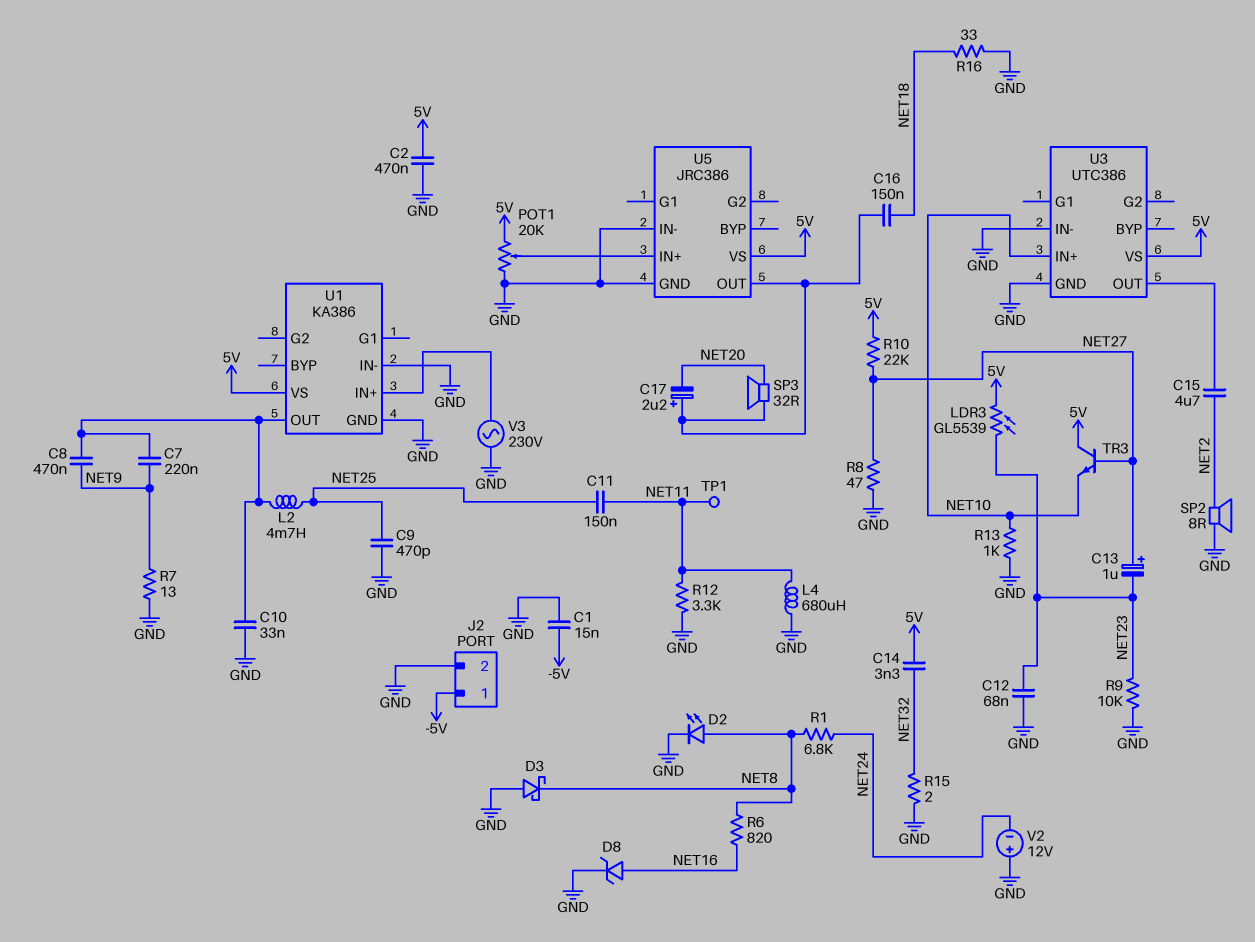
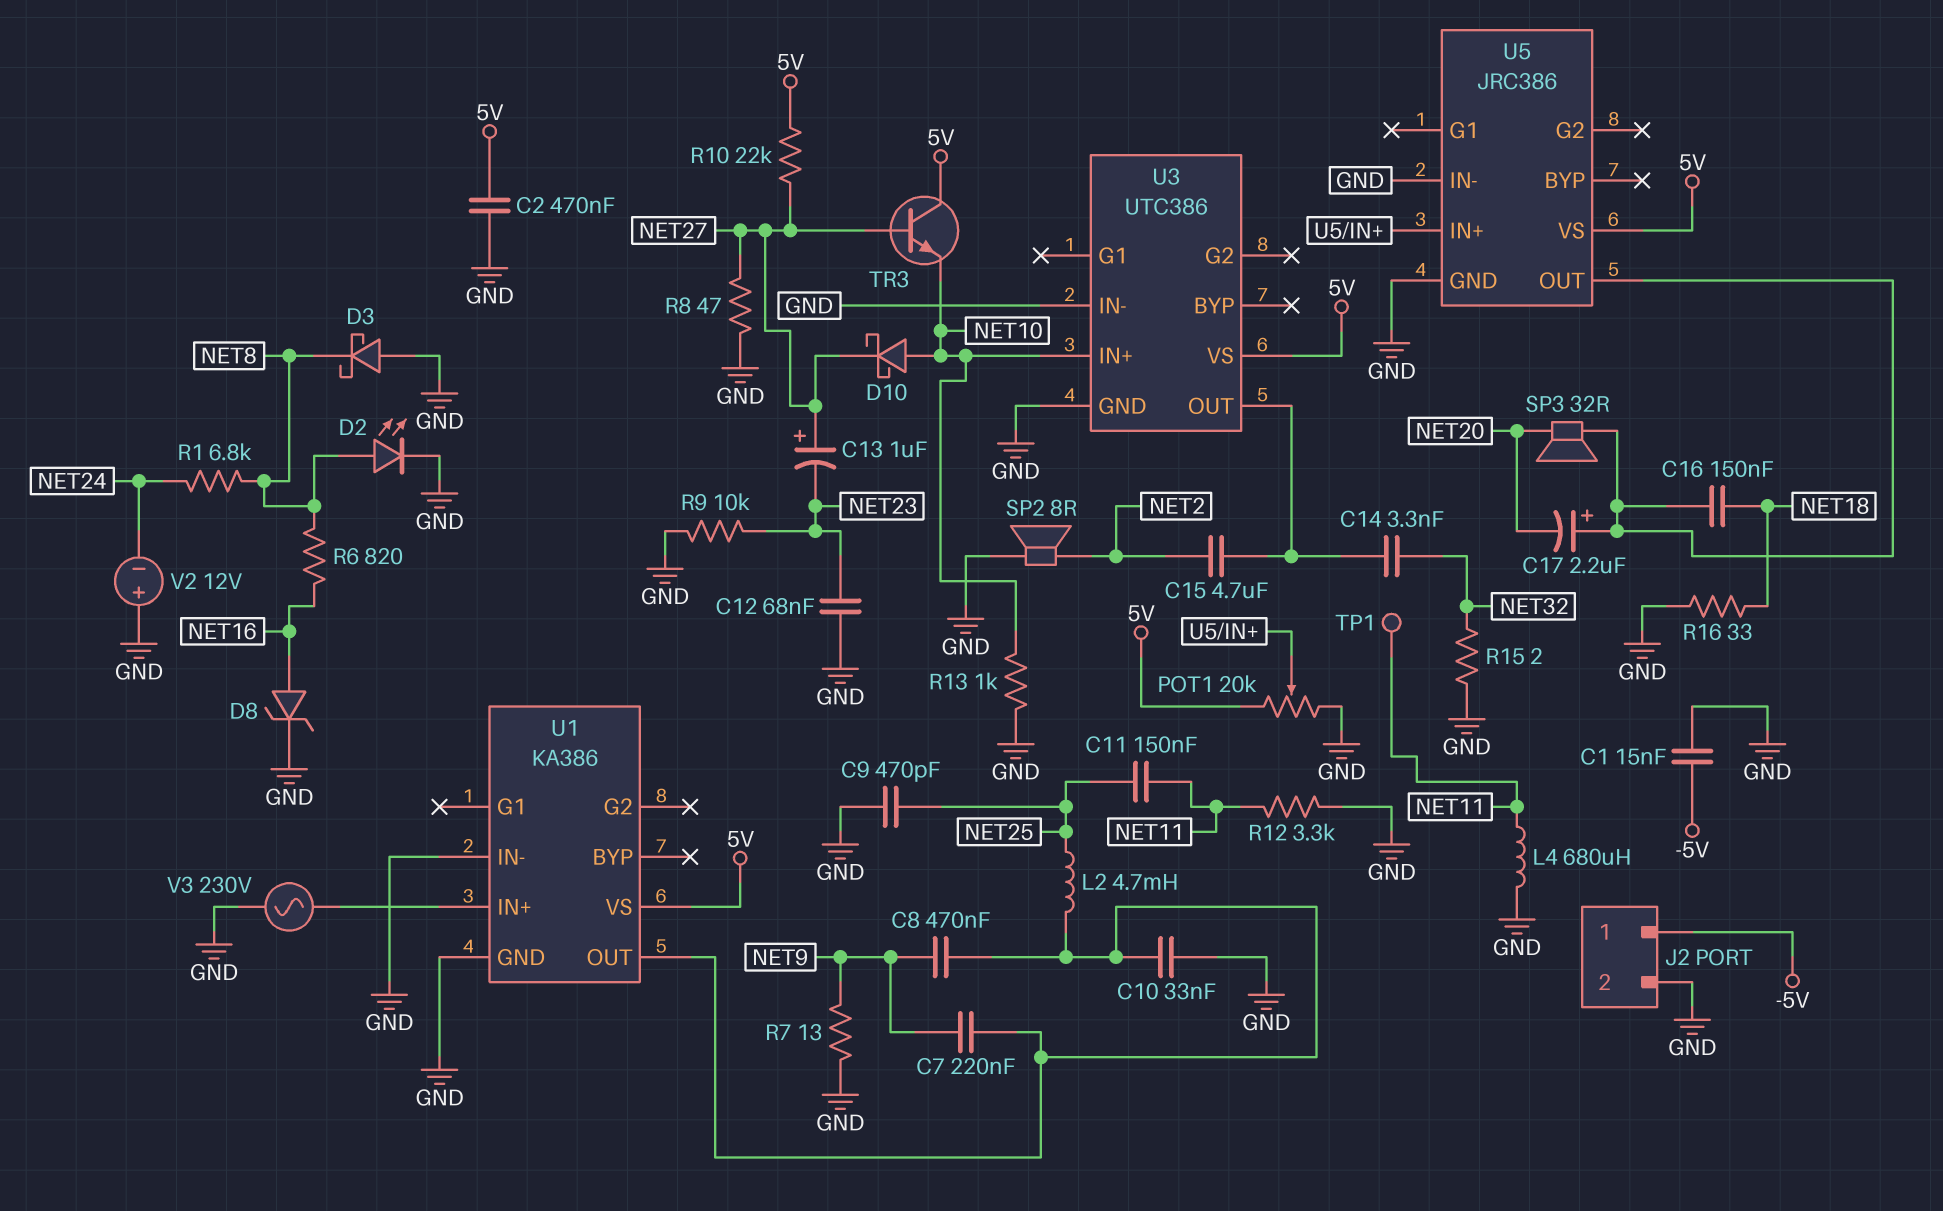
C14: 3.3nF (5V, NET32) -> 3.3nF (NET32, U3/OUT)
D10: none -> schottky (A NET10, K NET27)
LDR3: GL5539 (5V, NET23) -> none

